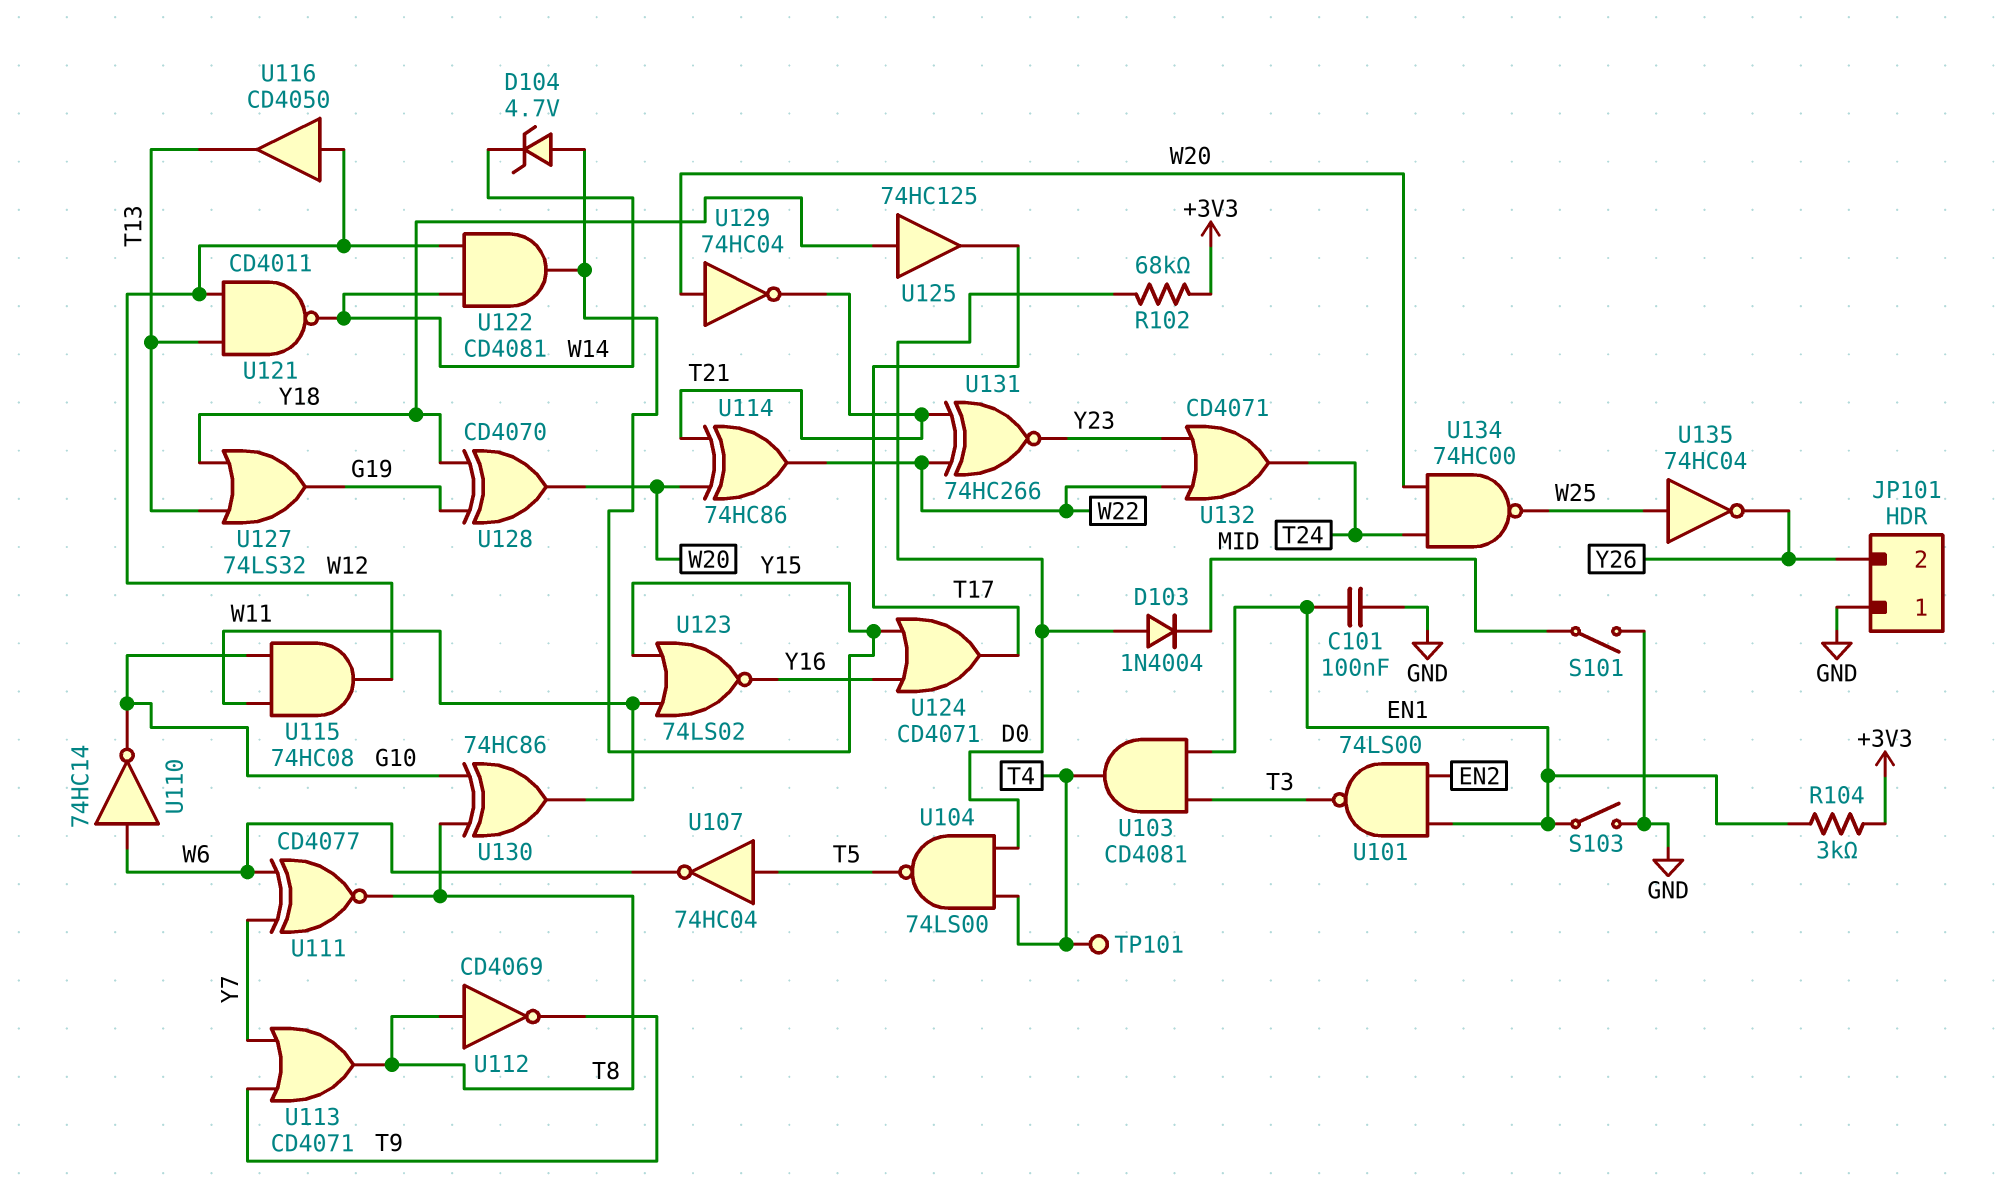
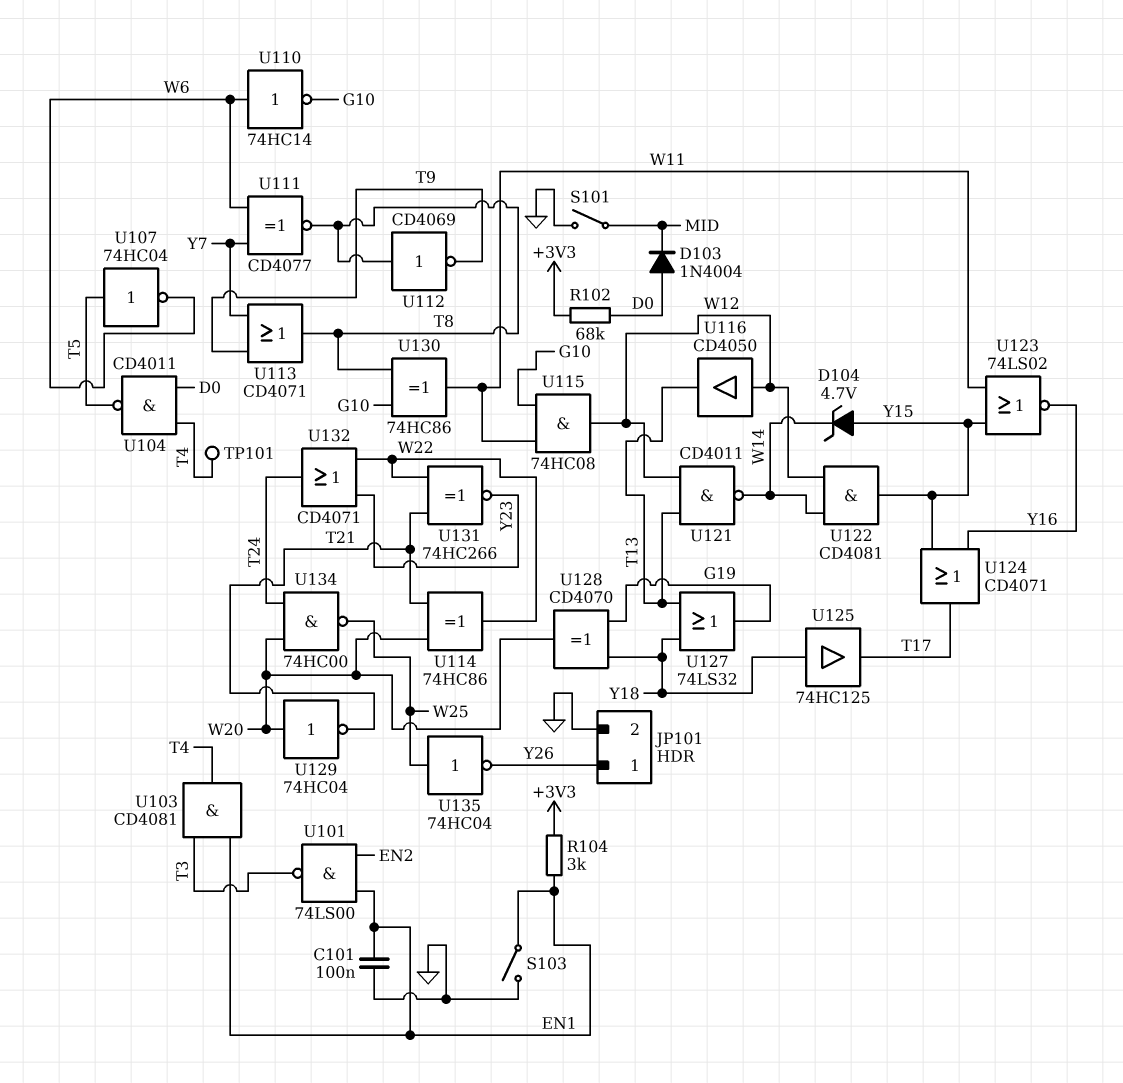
JP101 pin 1: GND -> Y26
JP101 pin 2: Y26 -> GND
U104: NAND 74LS00 (in D0, in T4, out T5) -> NAND CD4011 (in D0, in T4, out T5)

